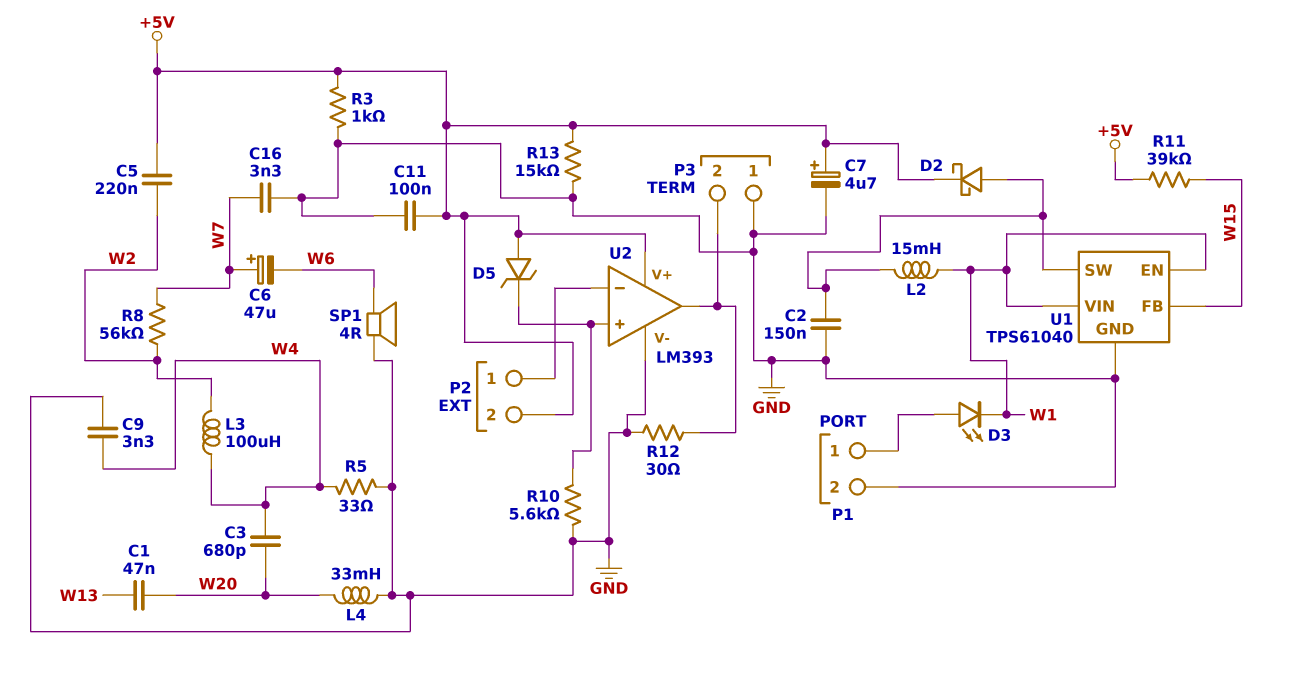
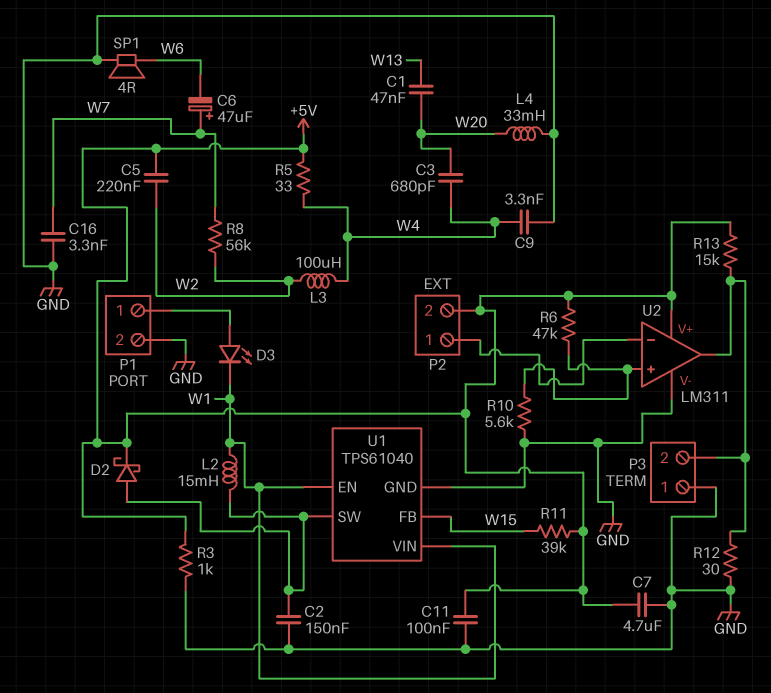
C7: 4.7uF (plus +5V, minus GND) -> 4.7uF (+5V, GND)
D5: zener (A +5V, K U2/in+) -> none
R5: 33 (GND, W4) -> 33 (+5V, W4)
R6: none -> 47k (+5V, U2/in+)
R13: 15k (+5V, GND) -> 15k (+5V, P3/2)
U2: LM393 -> LM311

